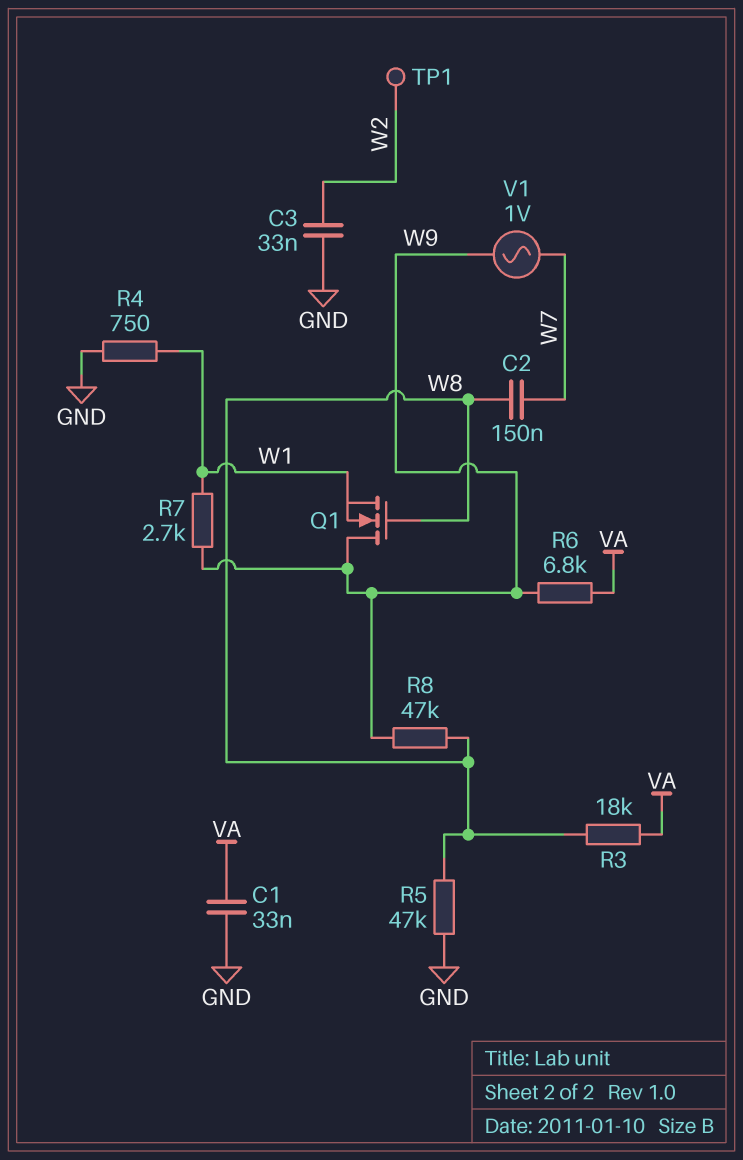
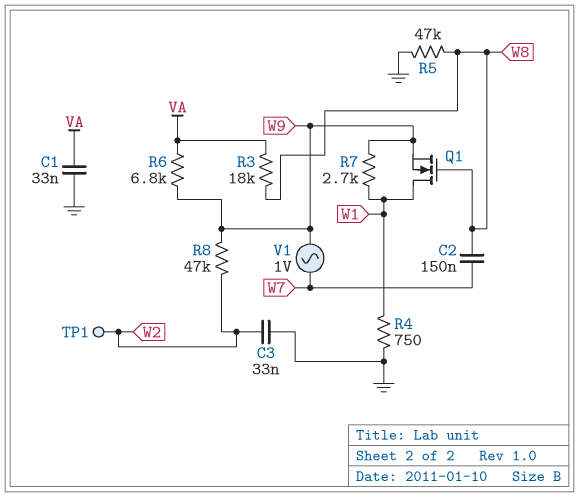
Q1: NMOS (G W8, D W9, S W1) -> NMOS (G W8, D W1, S W9)
R8: 47k (W8, W9) -> 47k (W2, W9)

